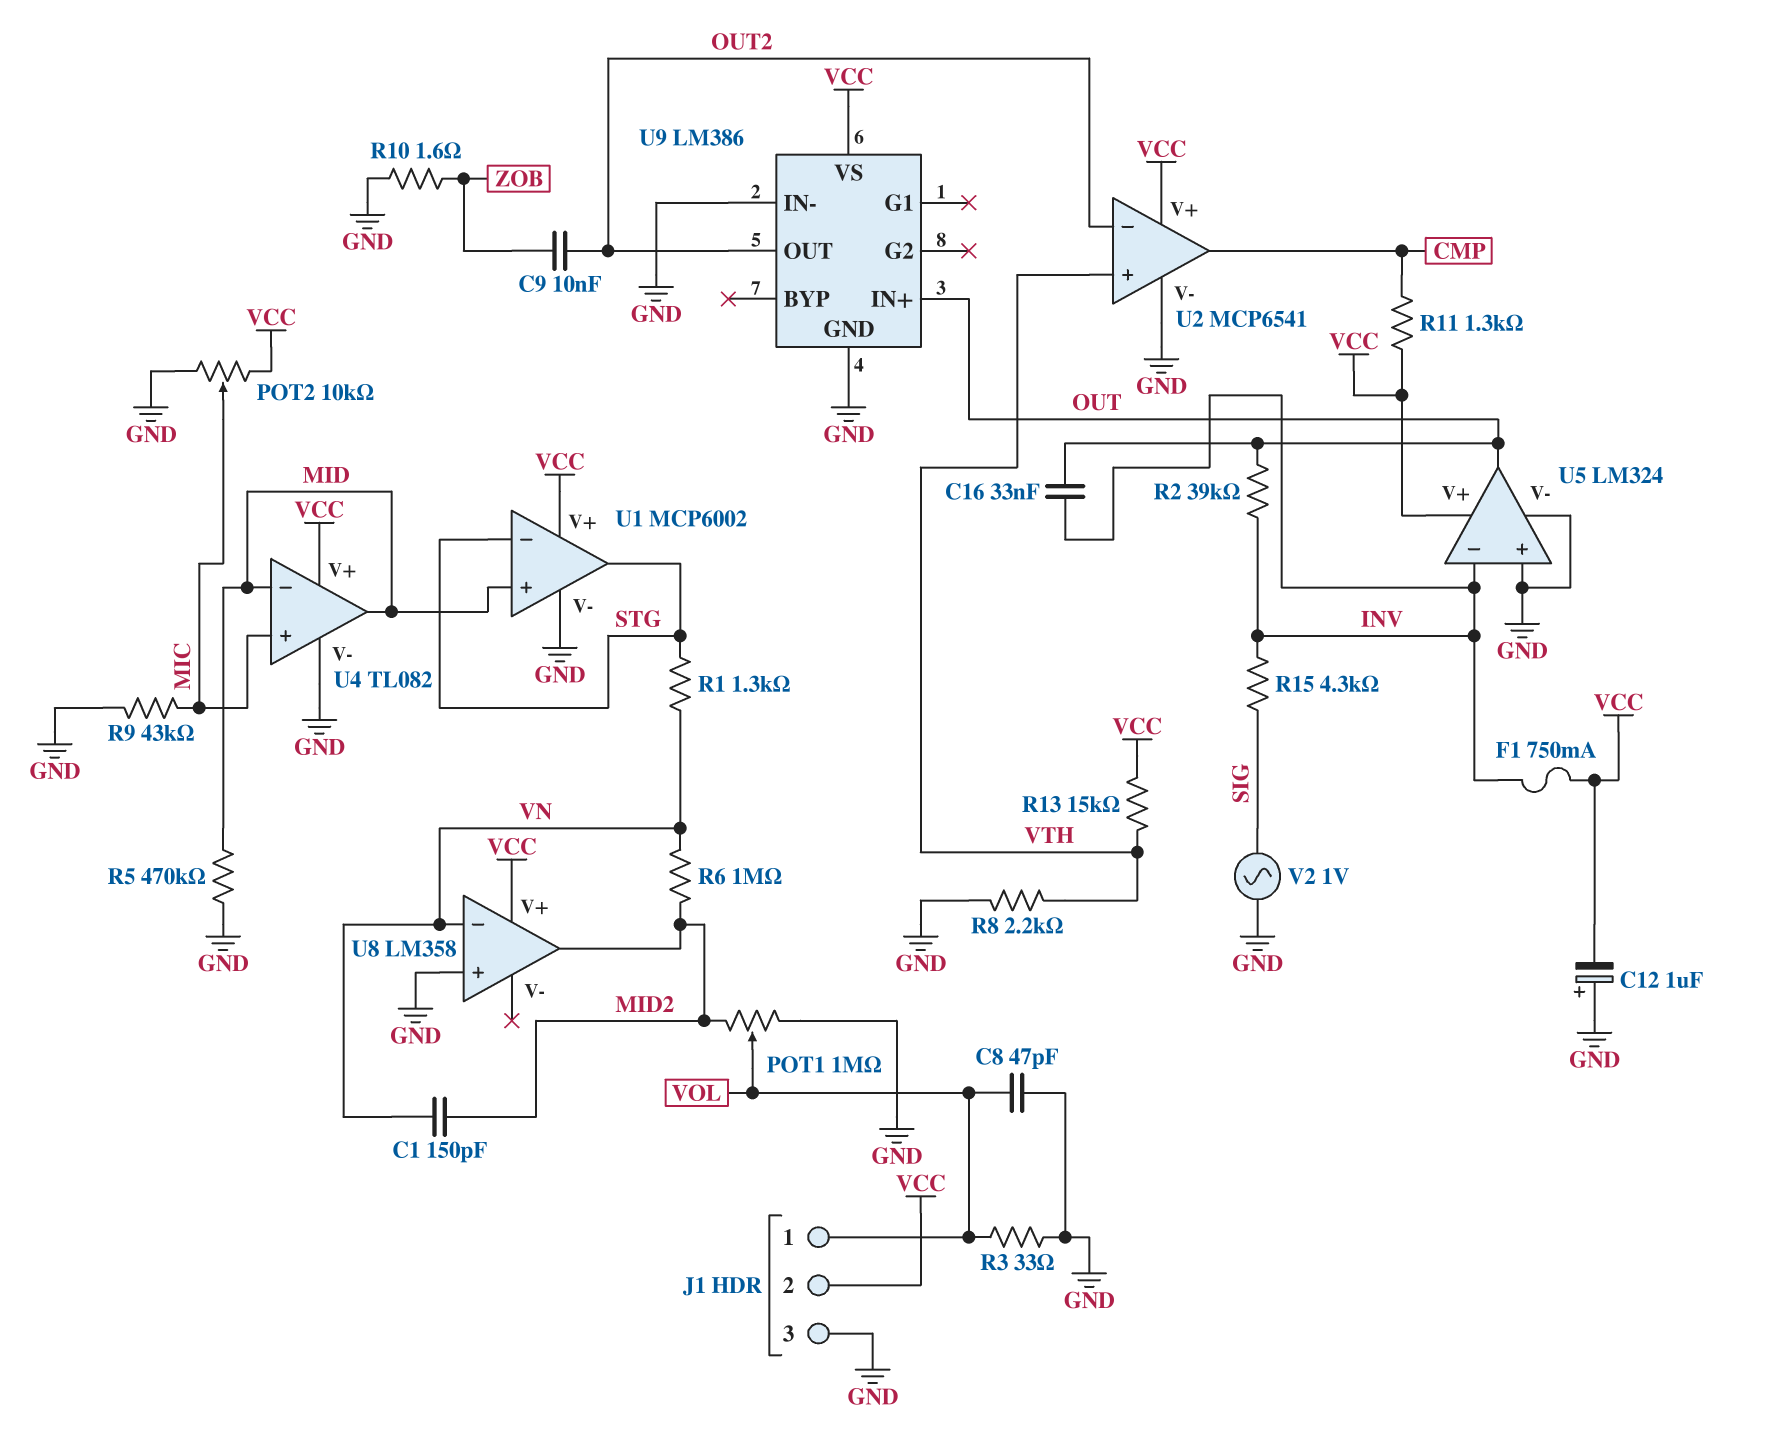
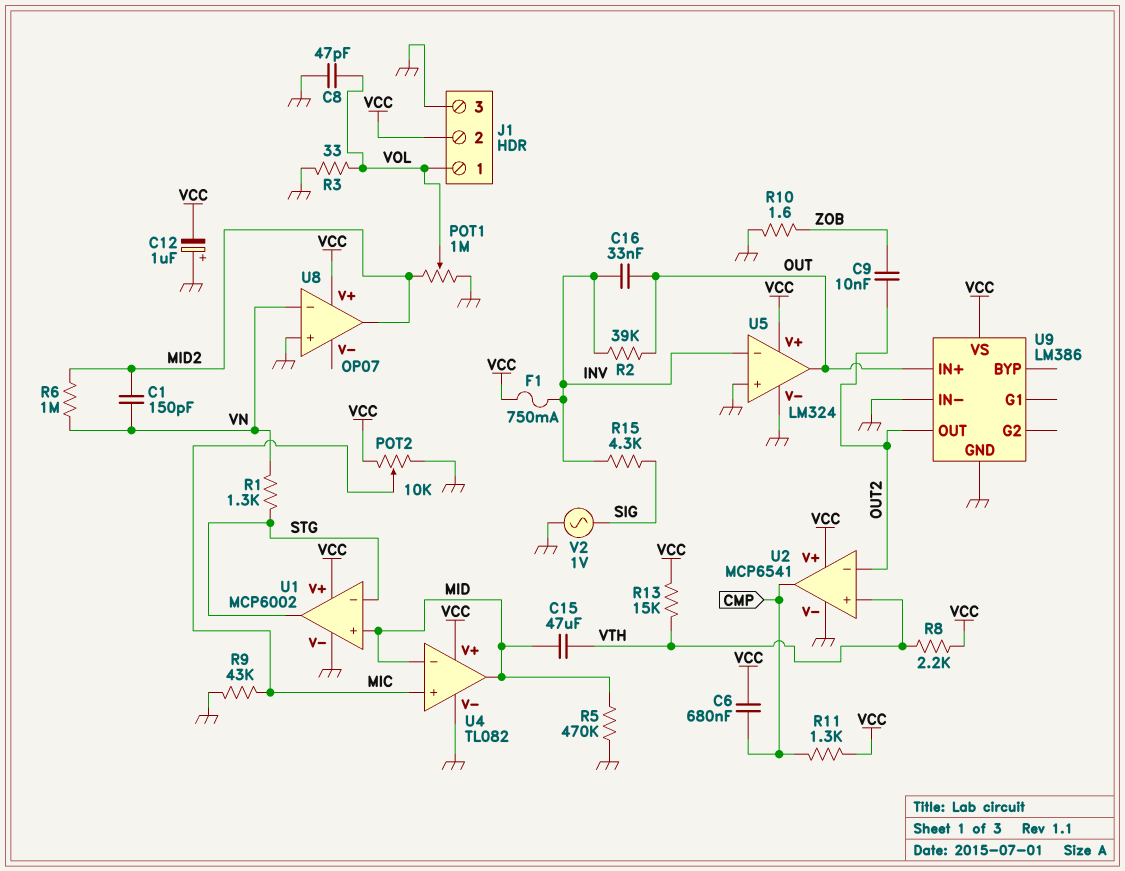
C6: none -> 680nF (CMP, VCC)
C15: none -> 47uF (MID, VTH)
R8: 2.2k (GND, VTH) -> 2.2k (VCC, VTH)
U8: LM358 -> OP07

